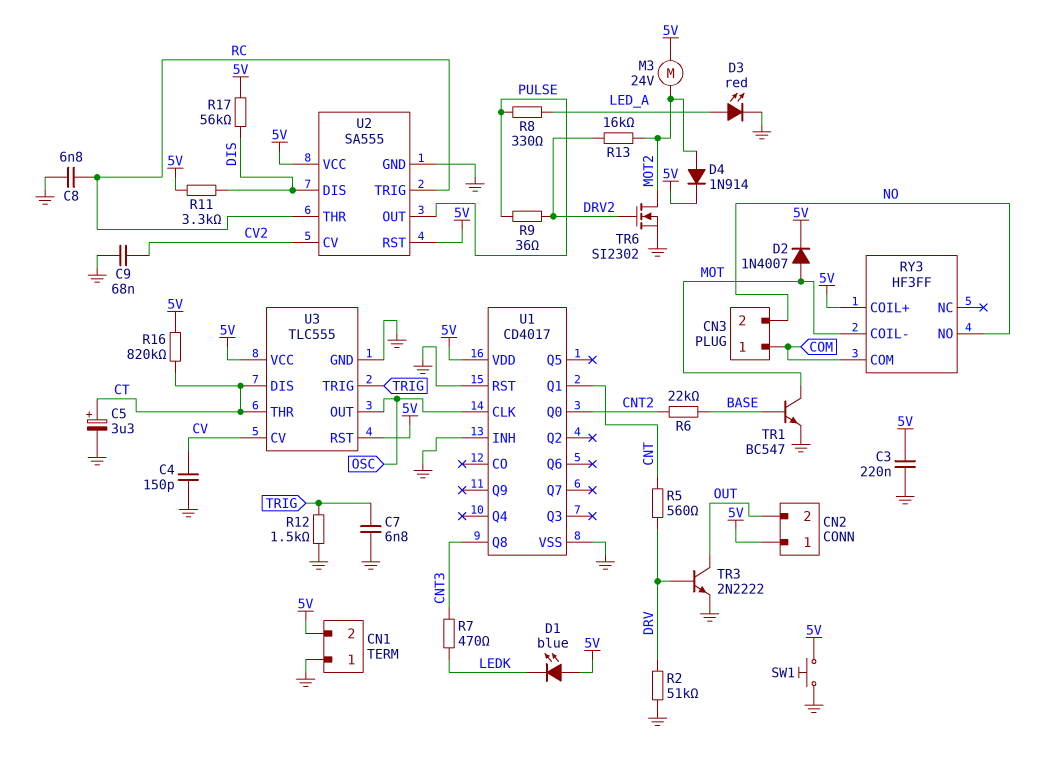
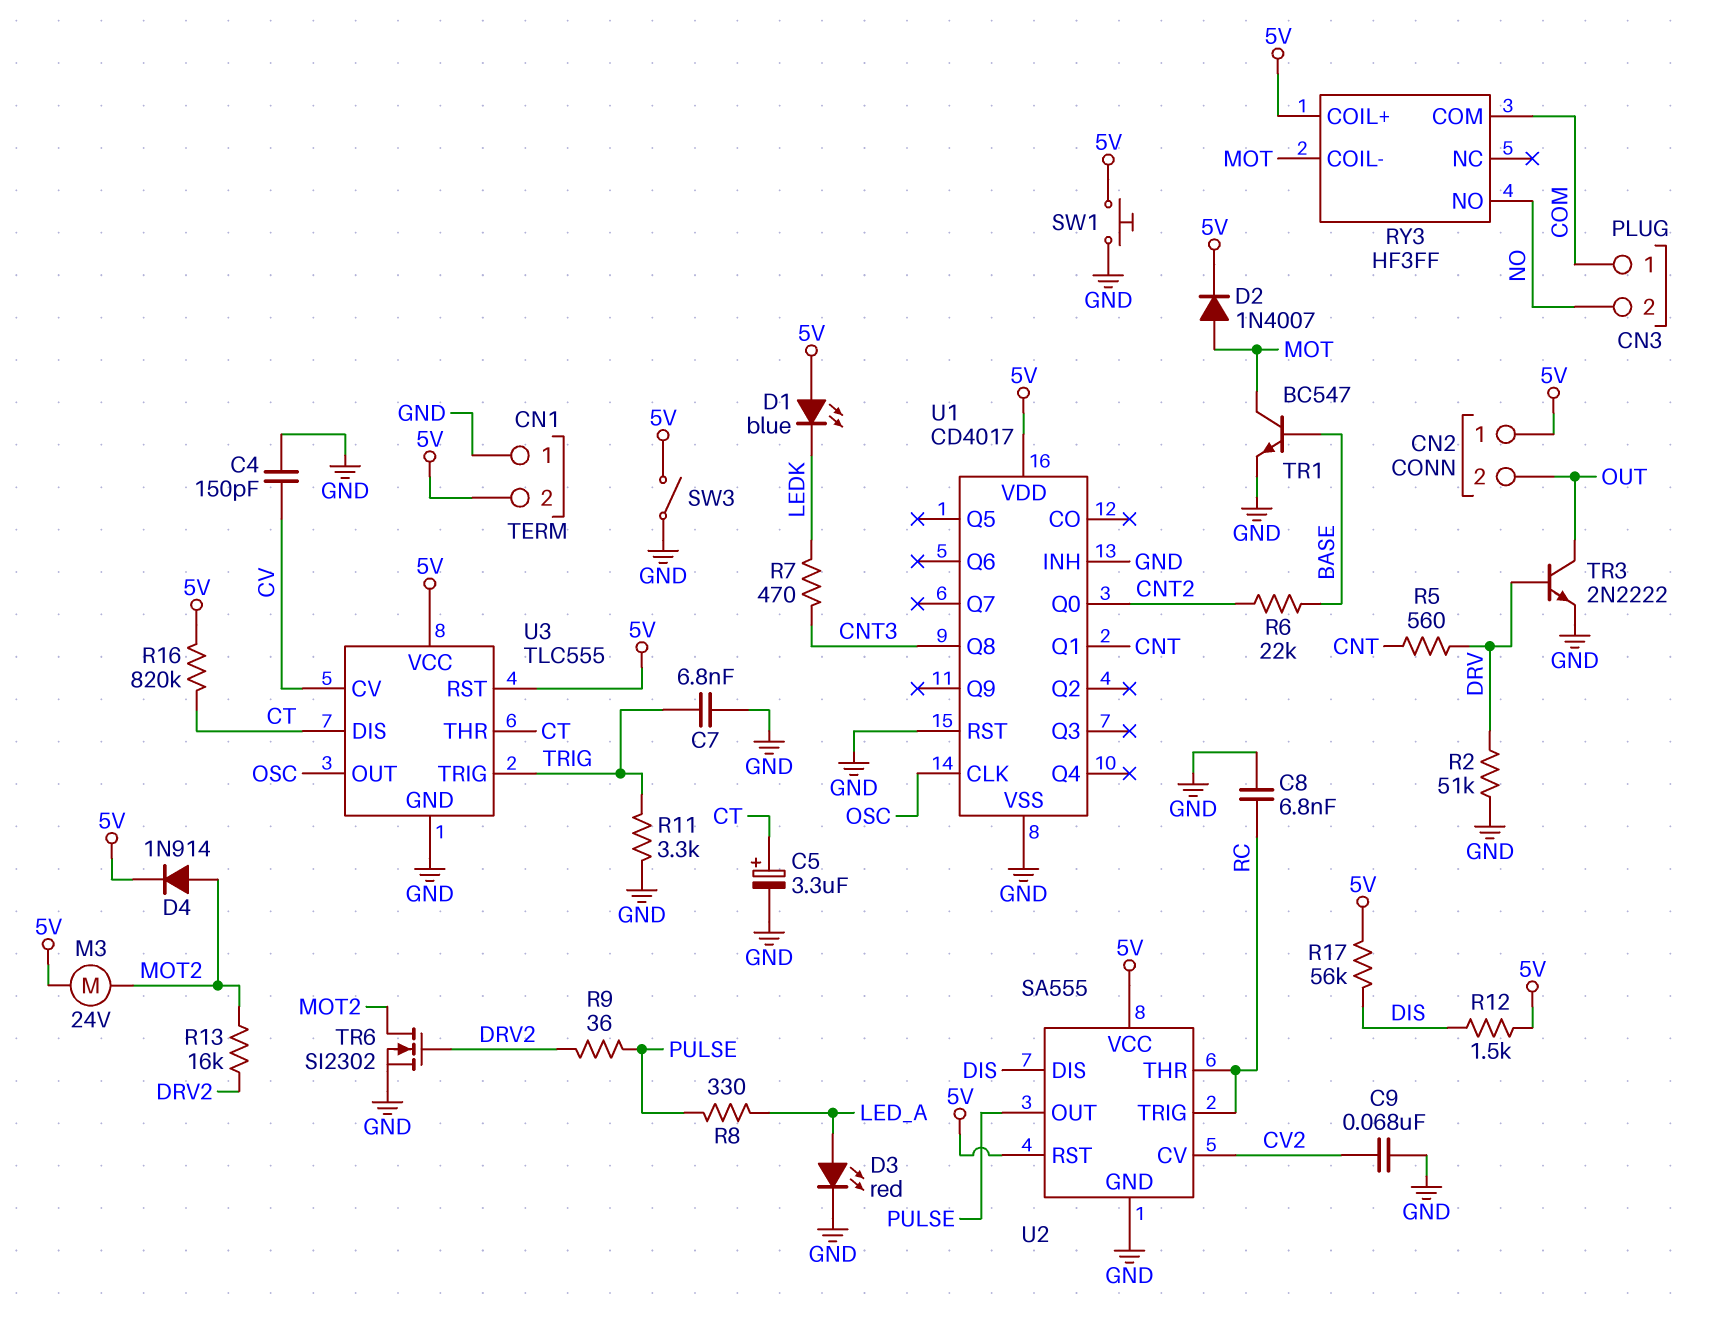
C3: 220nF (5V, GND) -> none
R11: 3.3k (5V, DIS) -> 3.3k (GND, TRIG)
R12: 1.5k (GND, TRIG) -> 1.5k (5V, DIS)
SW3: none -> switch (5V, GND)

